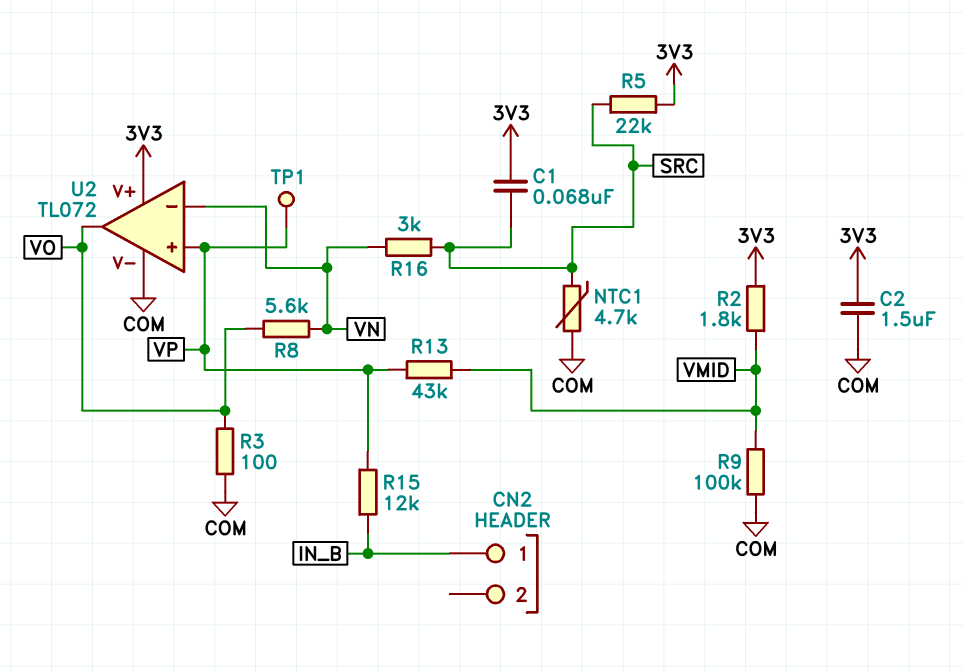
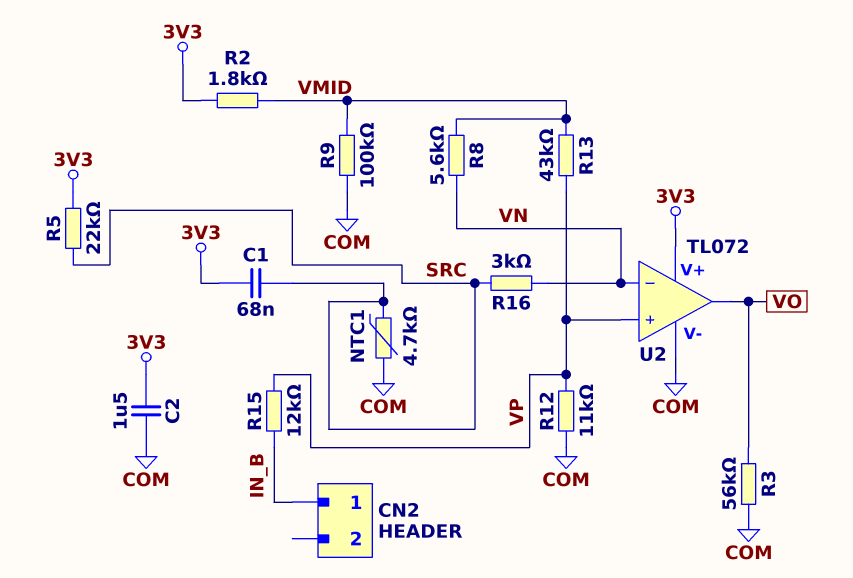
R3: 100 (COM, VO) -> 56k (COM, VO)
R8: 5.6k (VN, VO) -> 5.6k (VMID, VN)
R12: none -> 11k (COM, VP)
TP1: test point (VP) -> none

